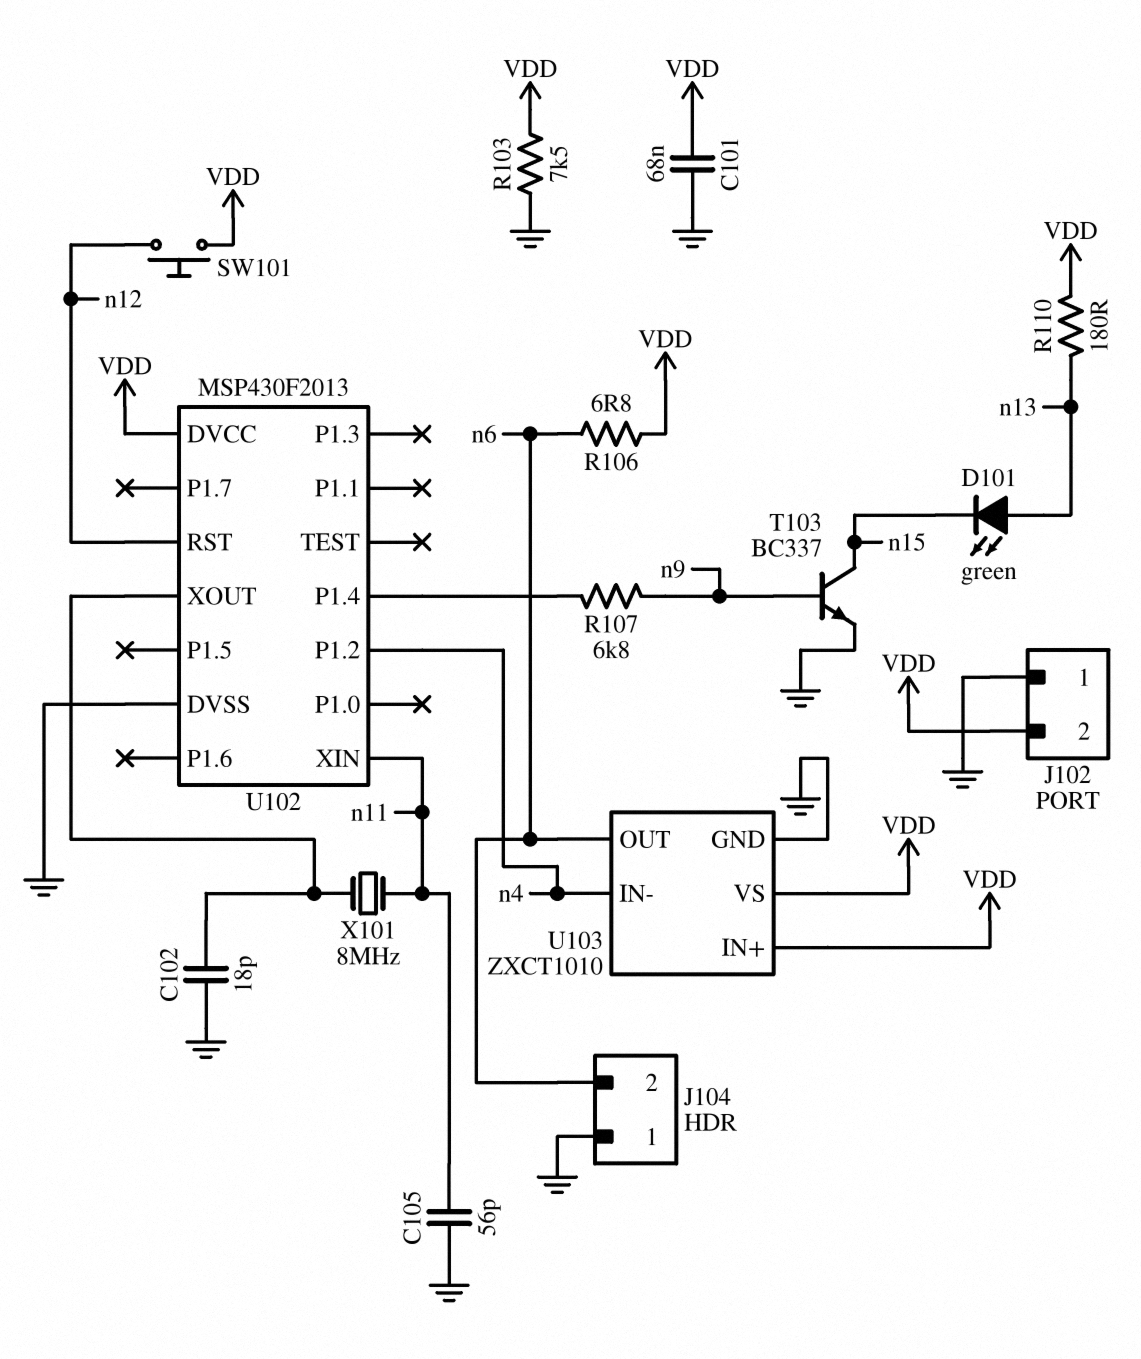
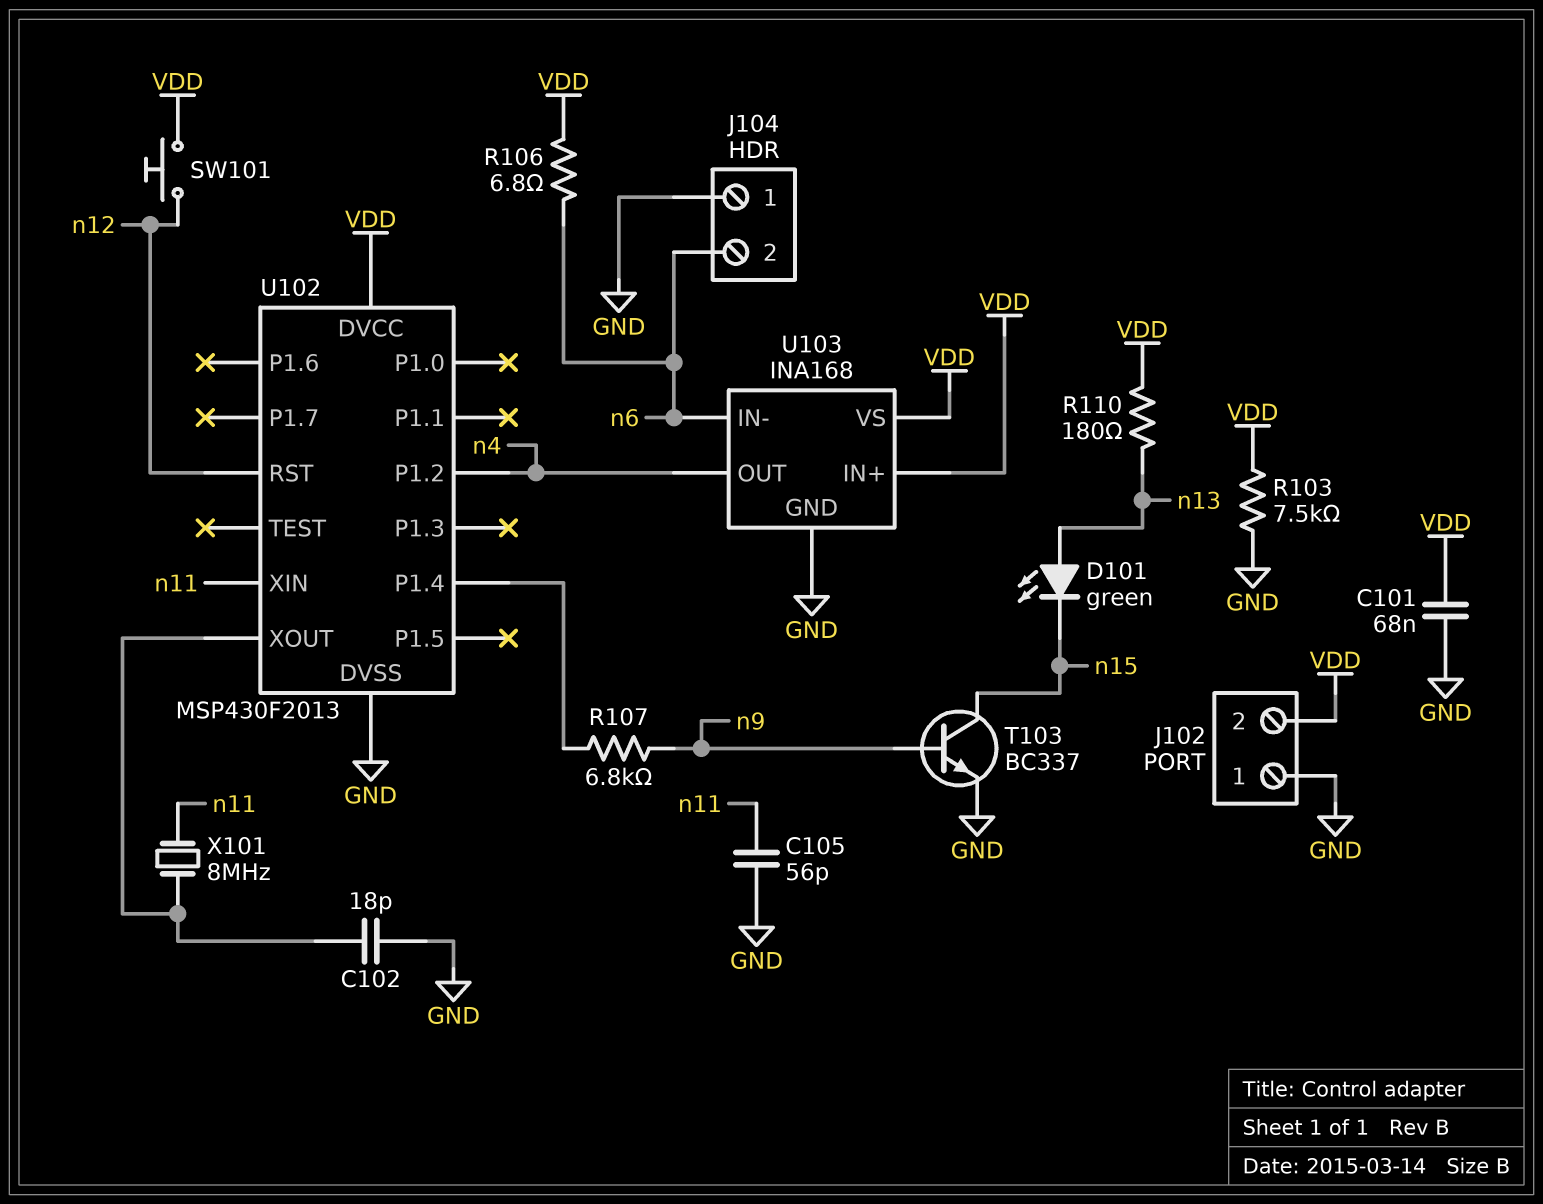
U103: ZXCT1010 -> INA168
U103 pin IN-: n4 -> n6
U103 pin OUT: n6 -> n4

